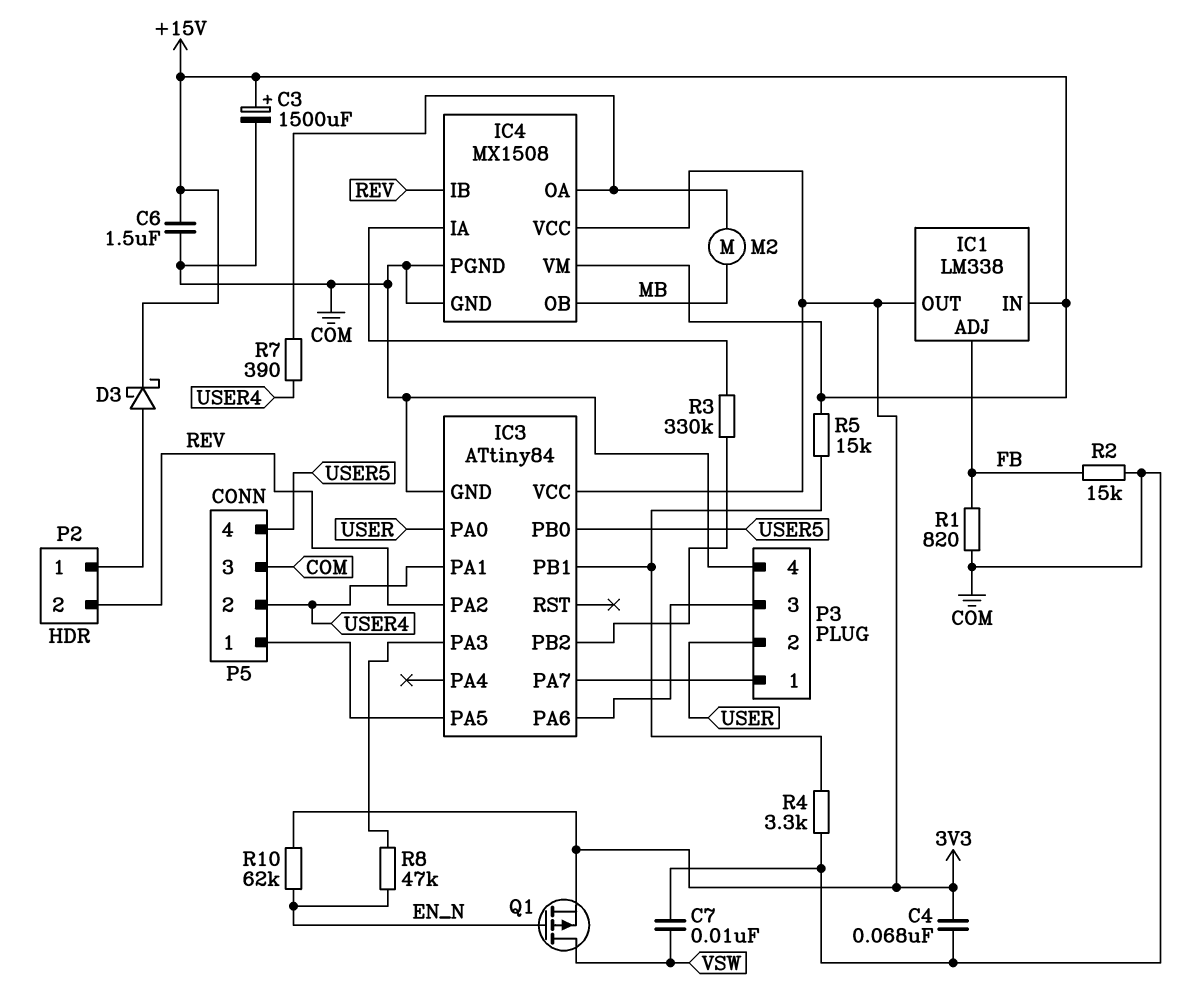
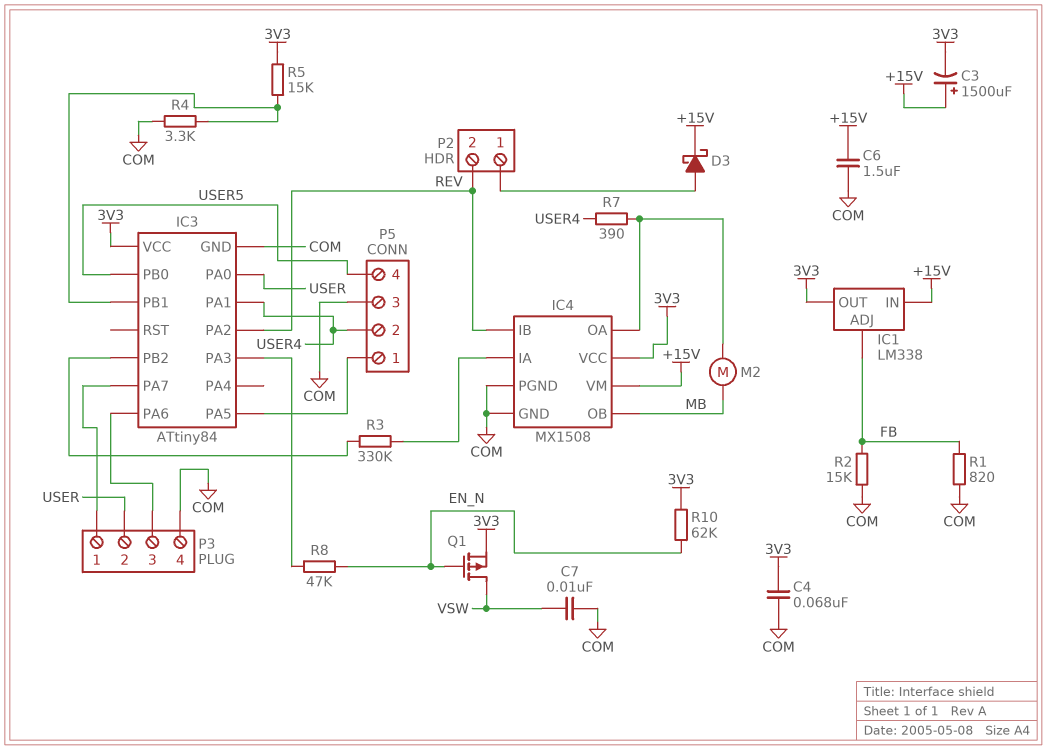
C3: 1500uF (plus +15V, minus COM) -> 1500uF (plus +15V, minus 3V3)
R5: 15k (+15V, IC3/PB1) -> 15k (3V3, IC3/PB1)

